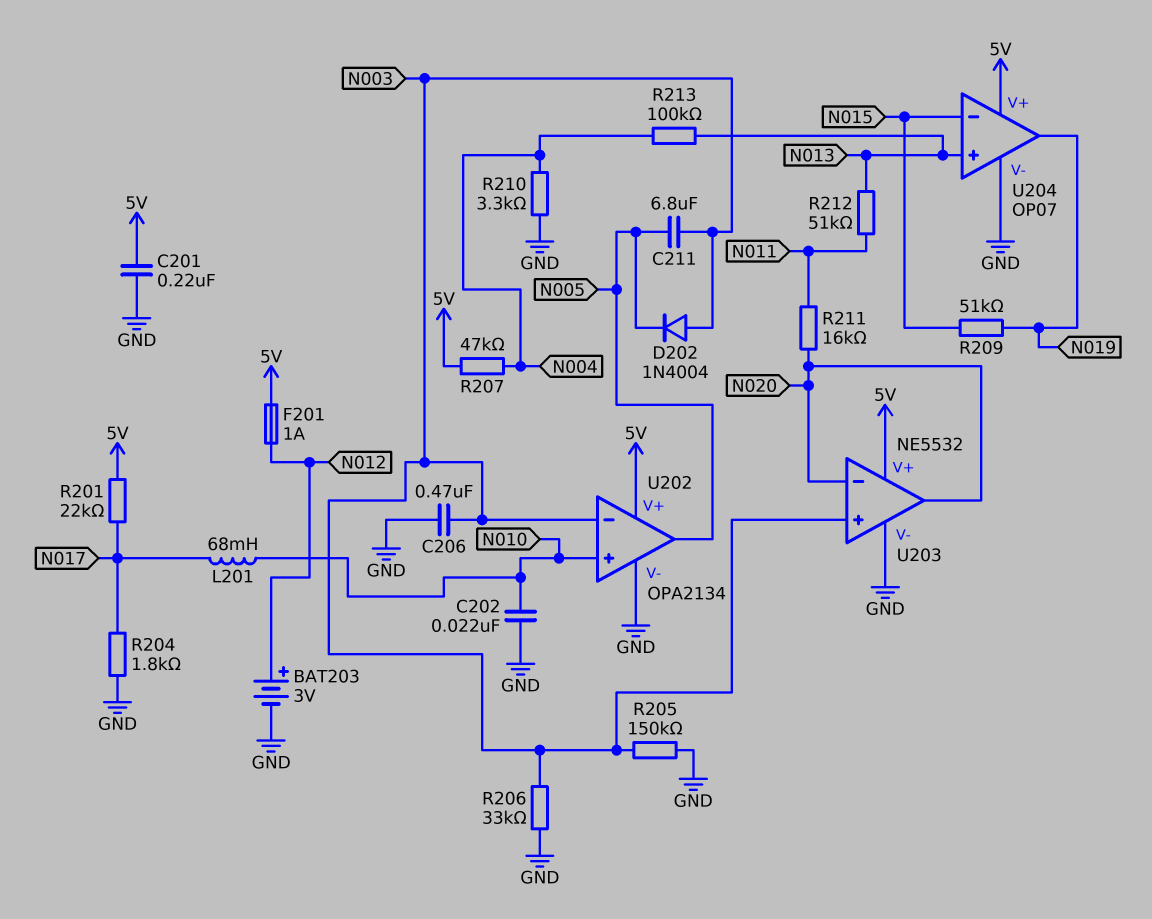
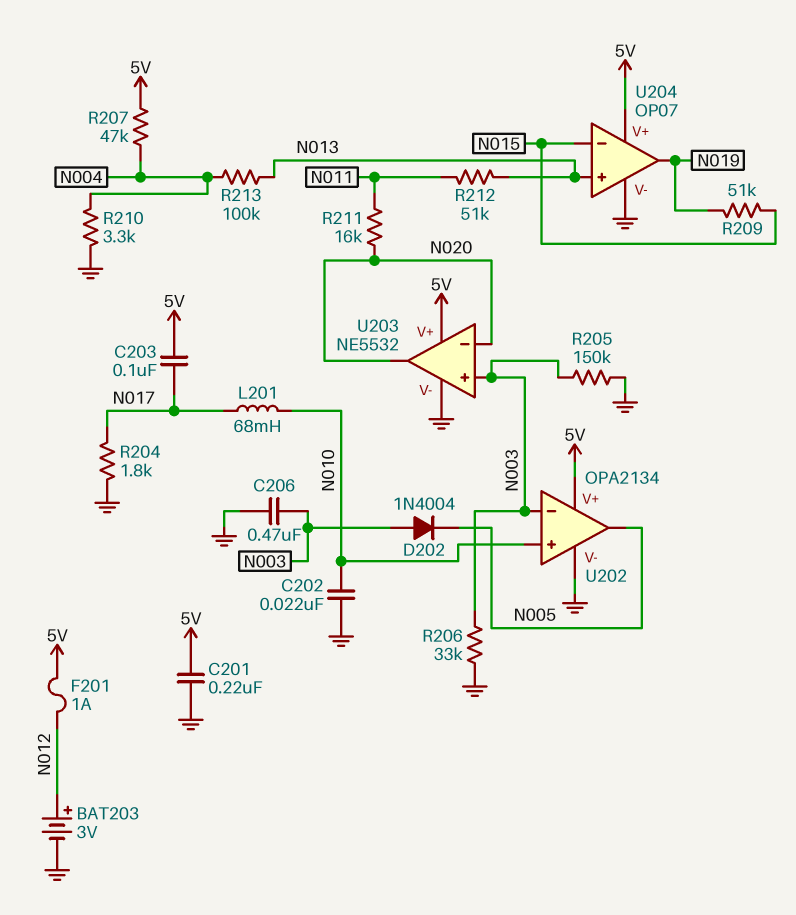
C203: none -> 100nF (5V, N017)
C211: 6.8uF (N003, N005) -> none
R201: 22k (5V, N017) -> none

